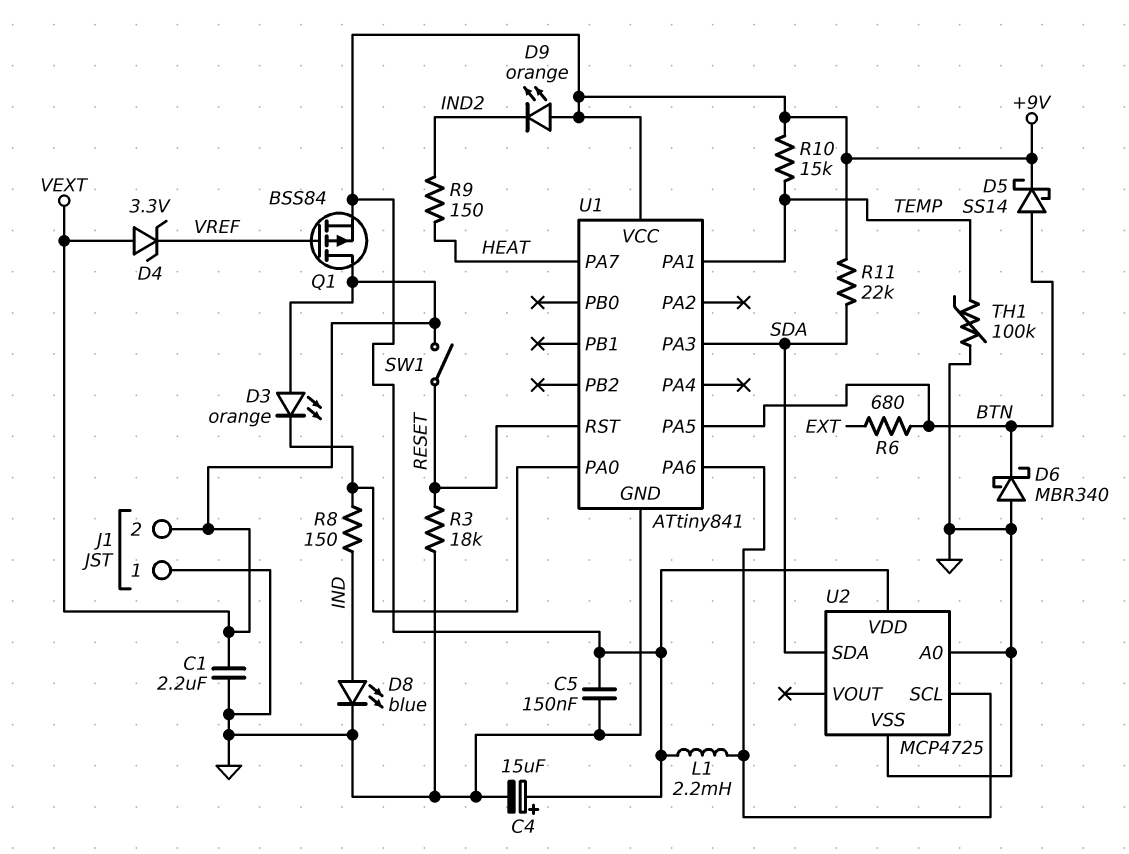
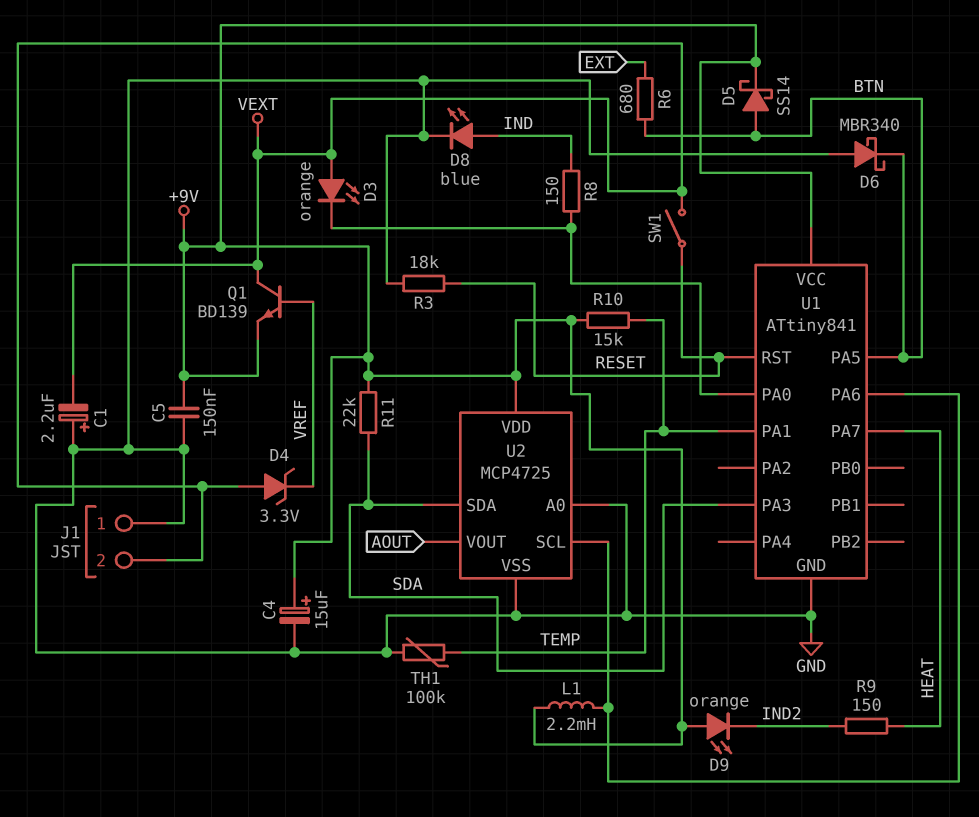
C1: 2.2uF (GND, VEXT) -> 2.2uF (plus GND, minus VEXT)
Q1: PMOS BSS84 (G VREF, D VEXT, S +9V) -> NPN BD139 (B VREF, C VEXT, E +9V)
U2 pin VOUT: none -> AOUT

